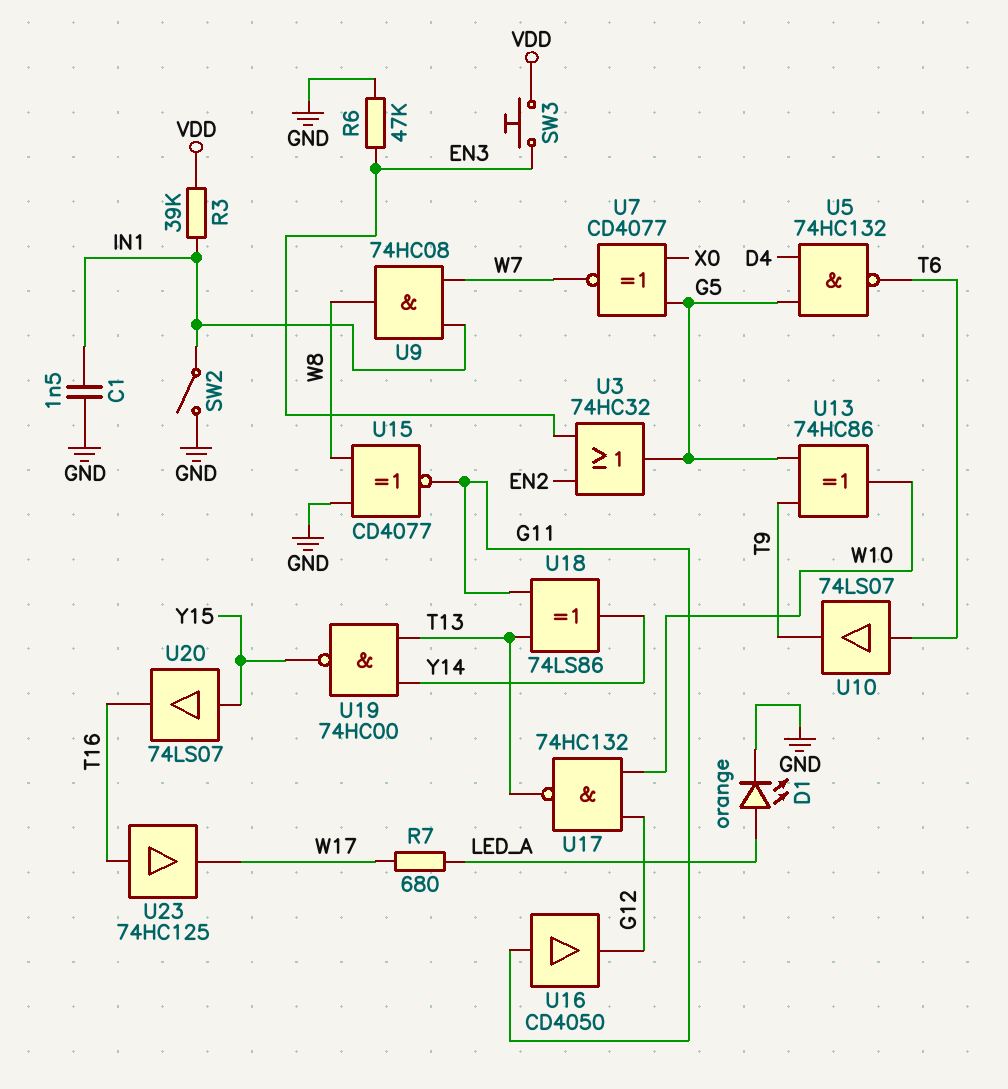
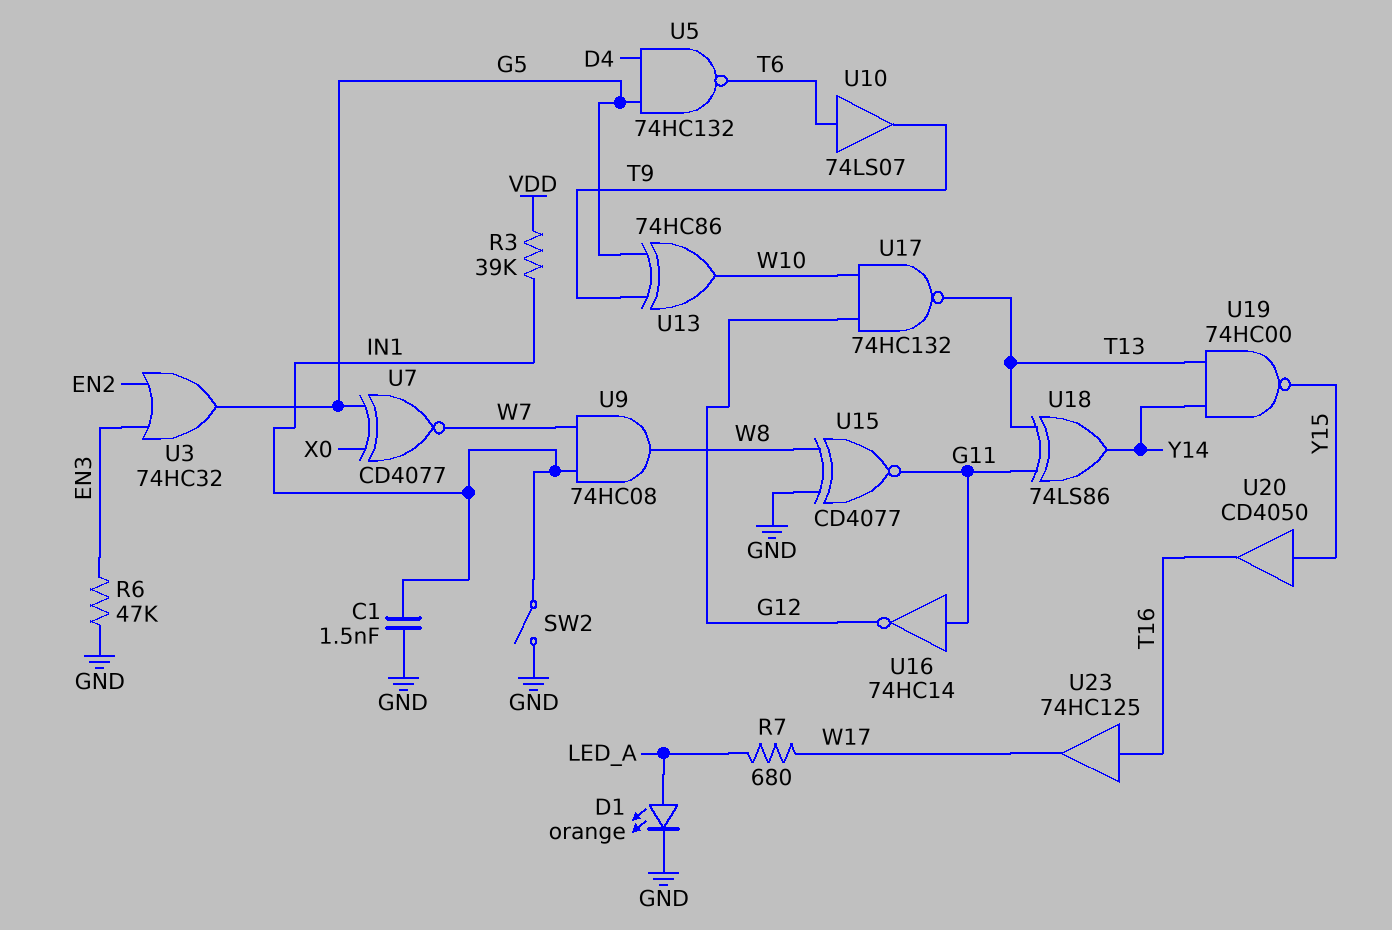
SW3: button (EN3, VDD) -> none
U16: buffer CD4050 (in G11, out G12) -> NOT 74HC14 (in G11, out G12)
U20: buffer 74LS07 (in Y15, out T16) -> buffer CD4050 (in Y15, out T16)

